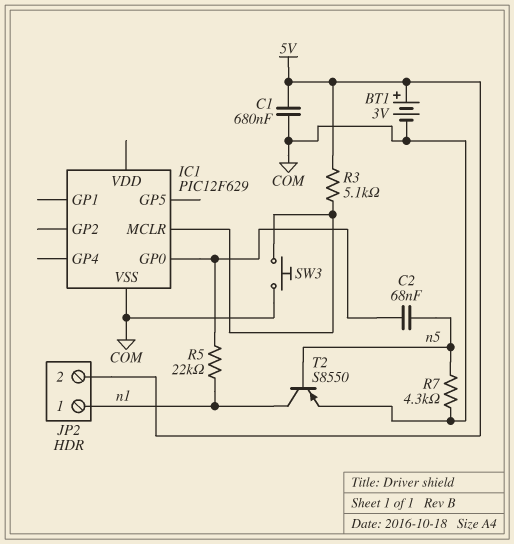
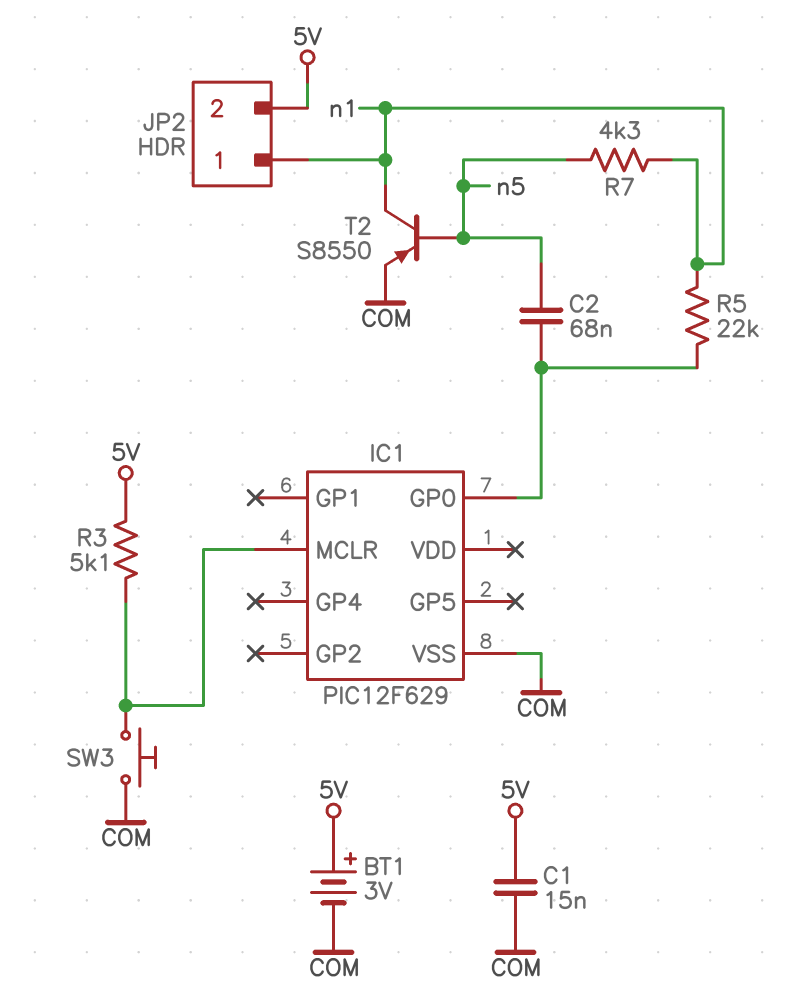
C1: 680nF (5V, COM) -> 15nF (5V, COM)
R7: 4.3k (COM, n5) -> 4.3k (n1, n5)

